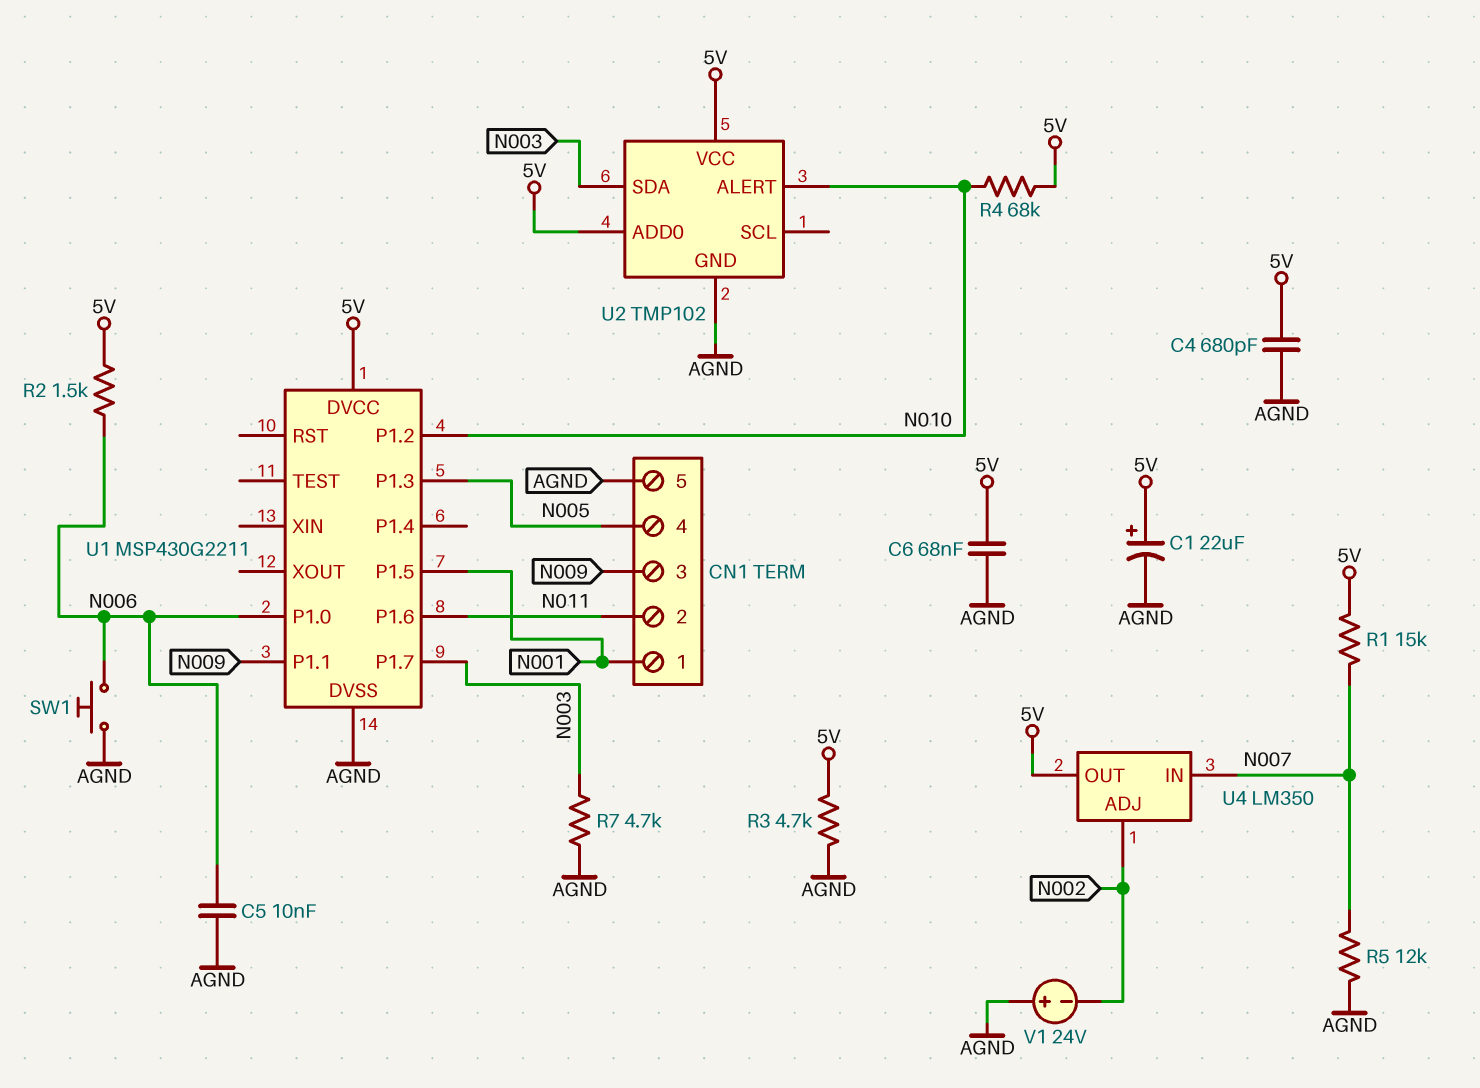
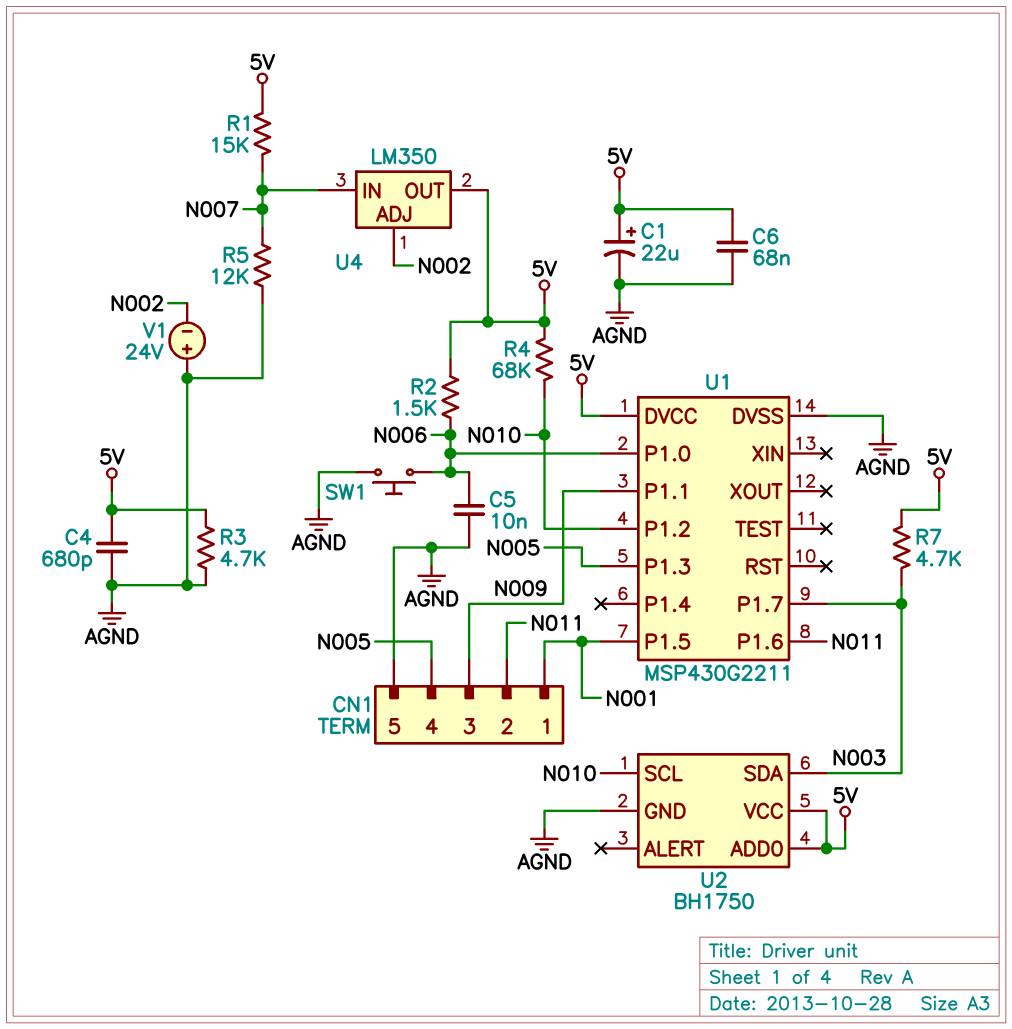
R7: 4.7k (AGND, N003) -> 4.7k (5V, N003)
U2: TMP102 -> BH1750
U2 pin ALERT: N010 -> none
U2 pin SCL: none -> N010

